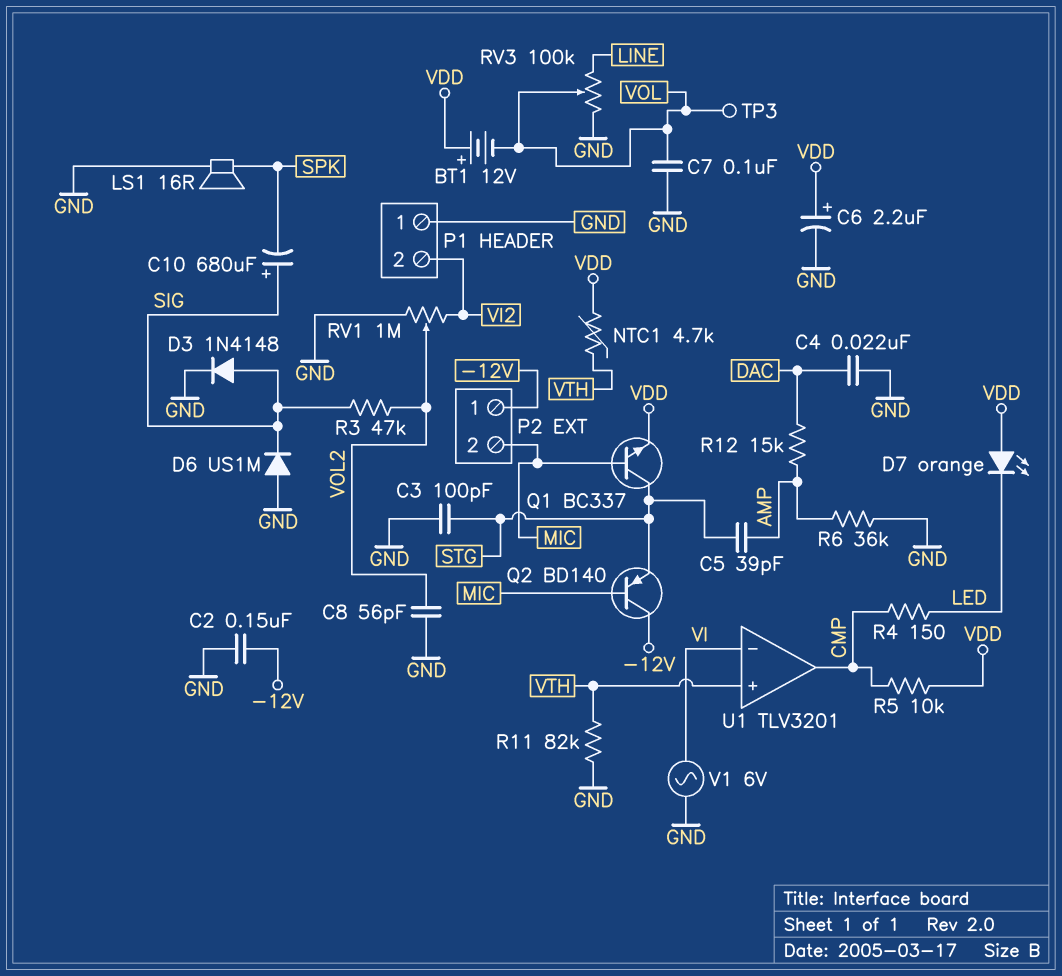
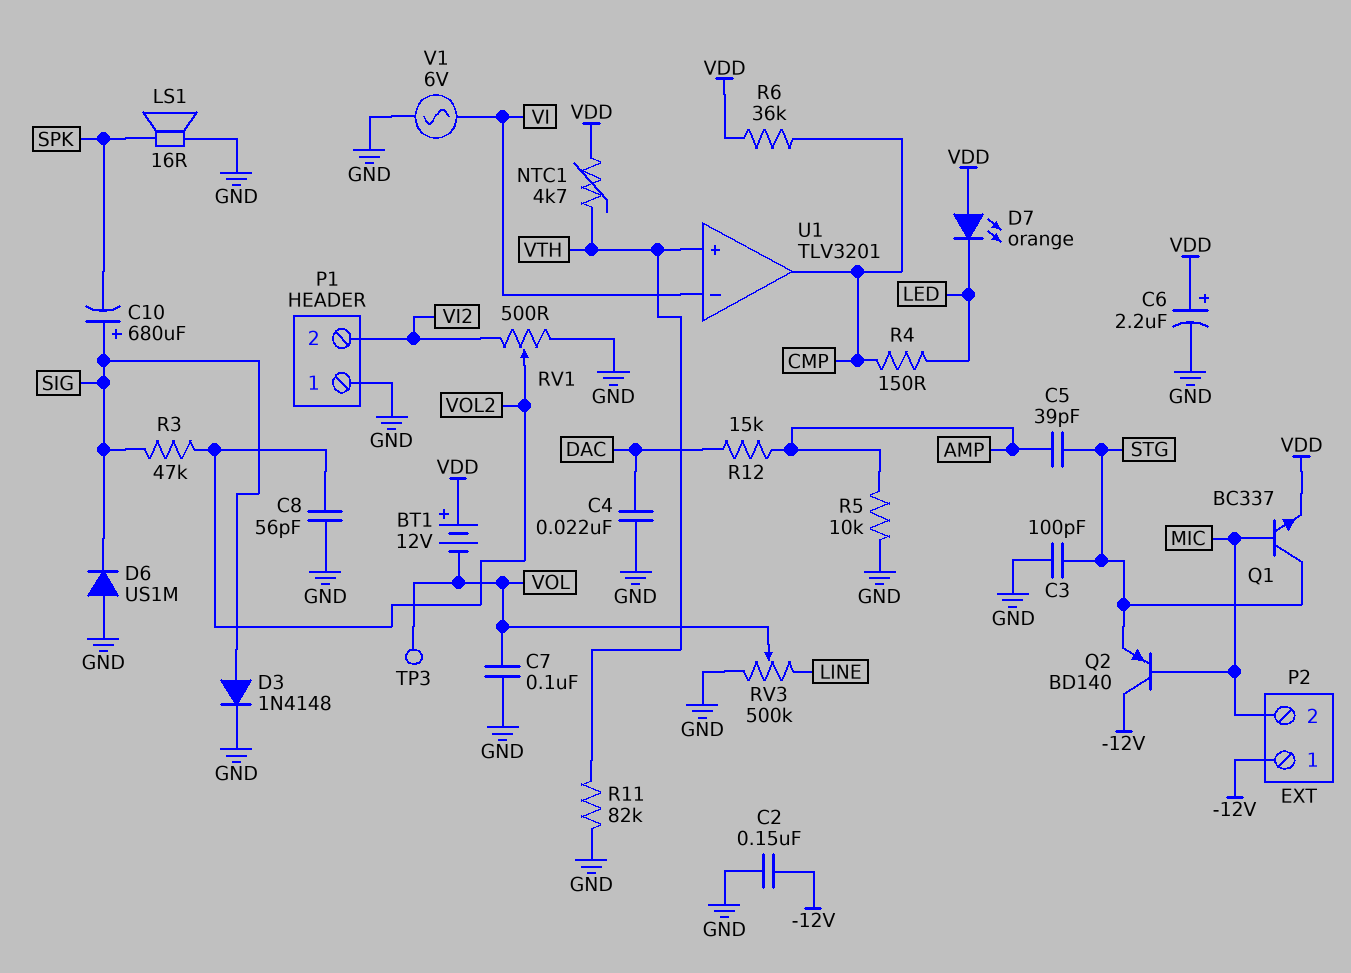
R5: 10k (CMP, VDD) -> 10k (AMP, GND)
R6: 36k (AMP, GND) -> 36k (CMP, VDD)
RV1: 1M (GND, VI2, wiper VOL2) -> 500 (GND, VI2, wiper VOL2)
RV3: 100k (GND, LINE, wiper VOL) -> 500k (GND, LINE, wiper VOL)

